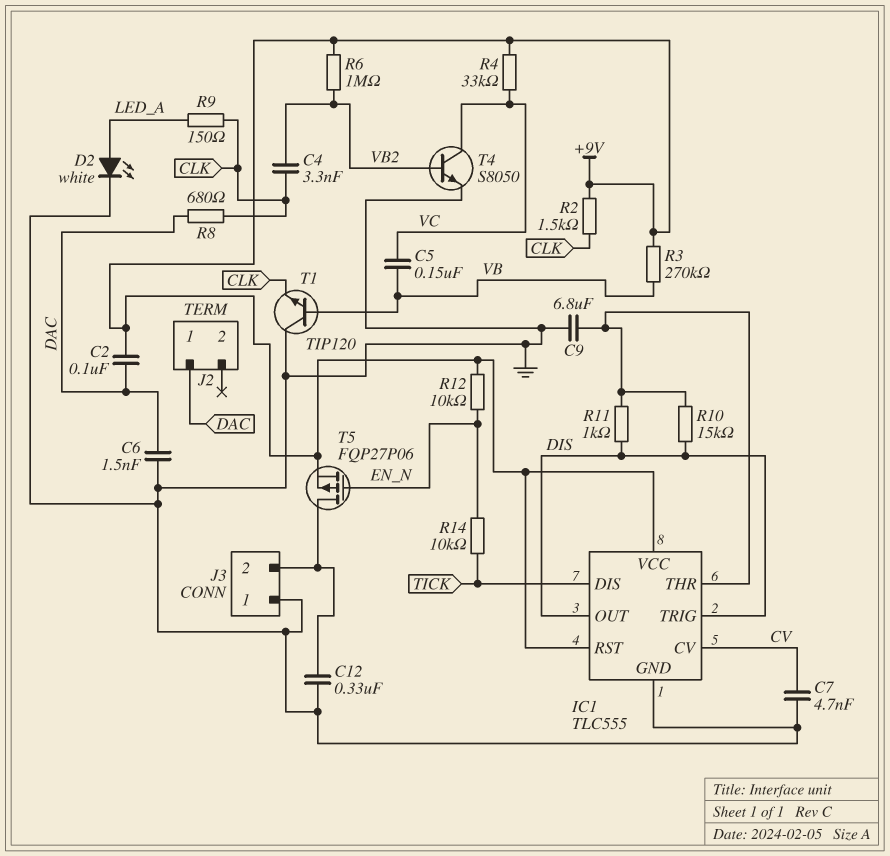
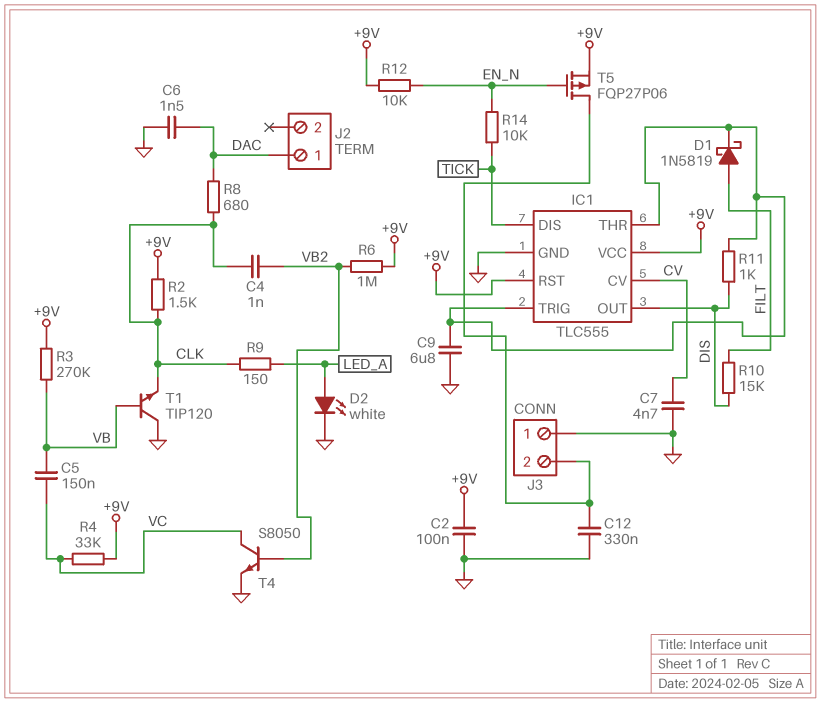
C2: 100nF (+9V, DAC) -> 100nF (+9V, GND)
C4: 3.3nF (CLK, VB2) -> 1nF (CLK, VB2)
D1: none -> schottky 1N5819 (A FILT, K IC1/THR)
IC1 pin TRIG: DIS -> IC1/THR
R10: 15k (DIS, IC1/THR) -> 15k (DIS, FILT)

